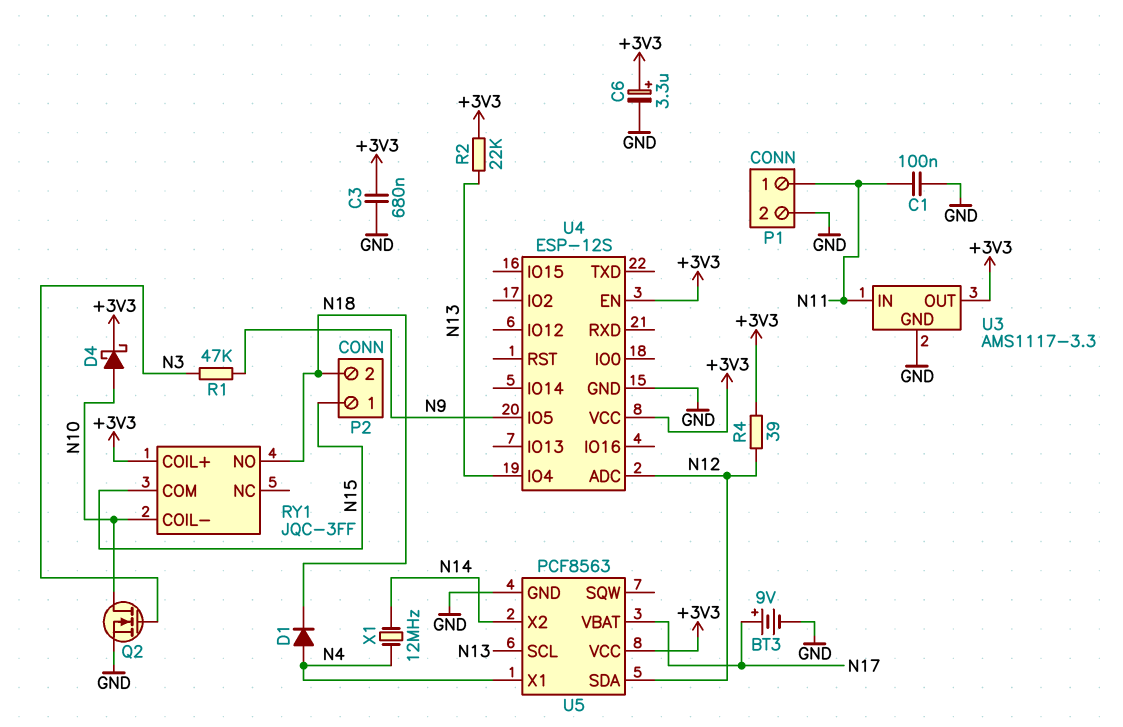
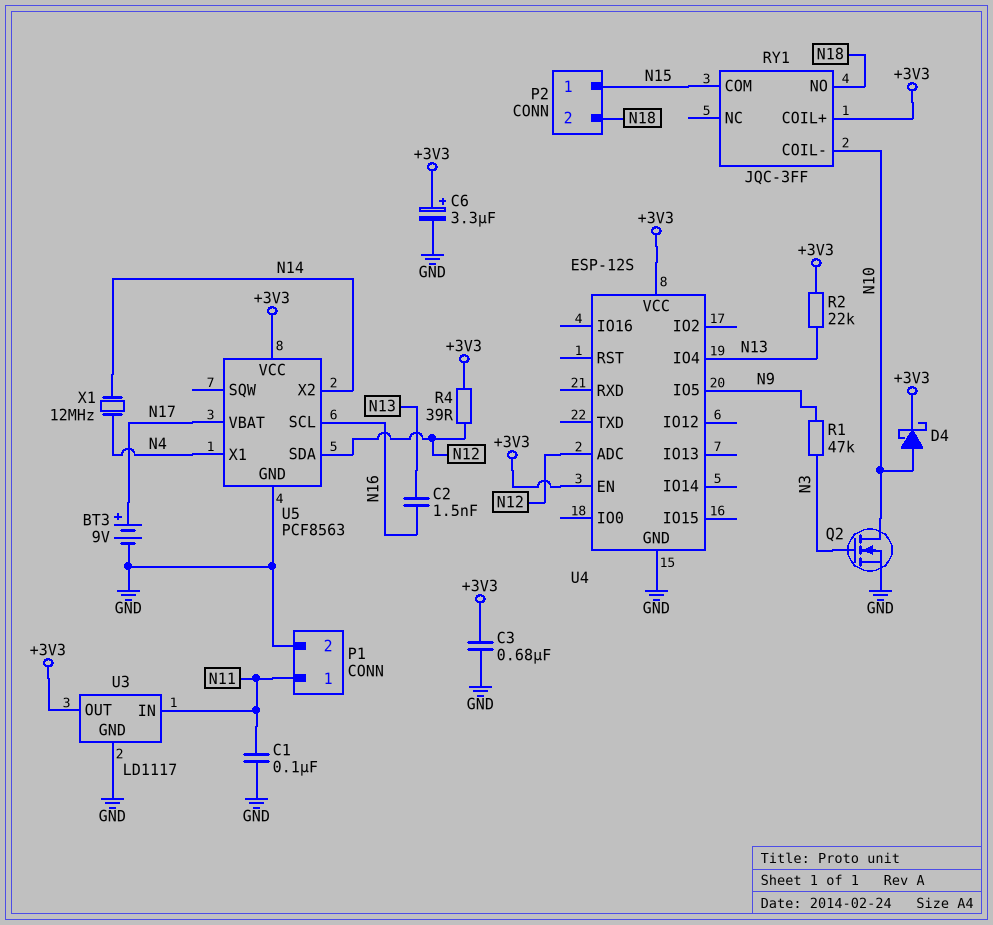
C2: none -> 1.5nF (N13, N16)
D1: diode (A N4, K N18) -> none
U3: AMS1117-3.3 -> LD1117
U5 pin SCL: N13 -> N16

